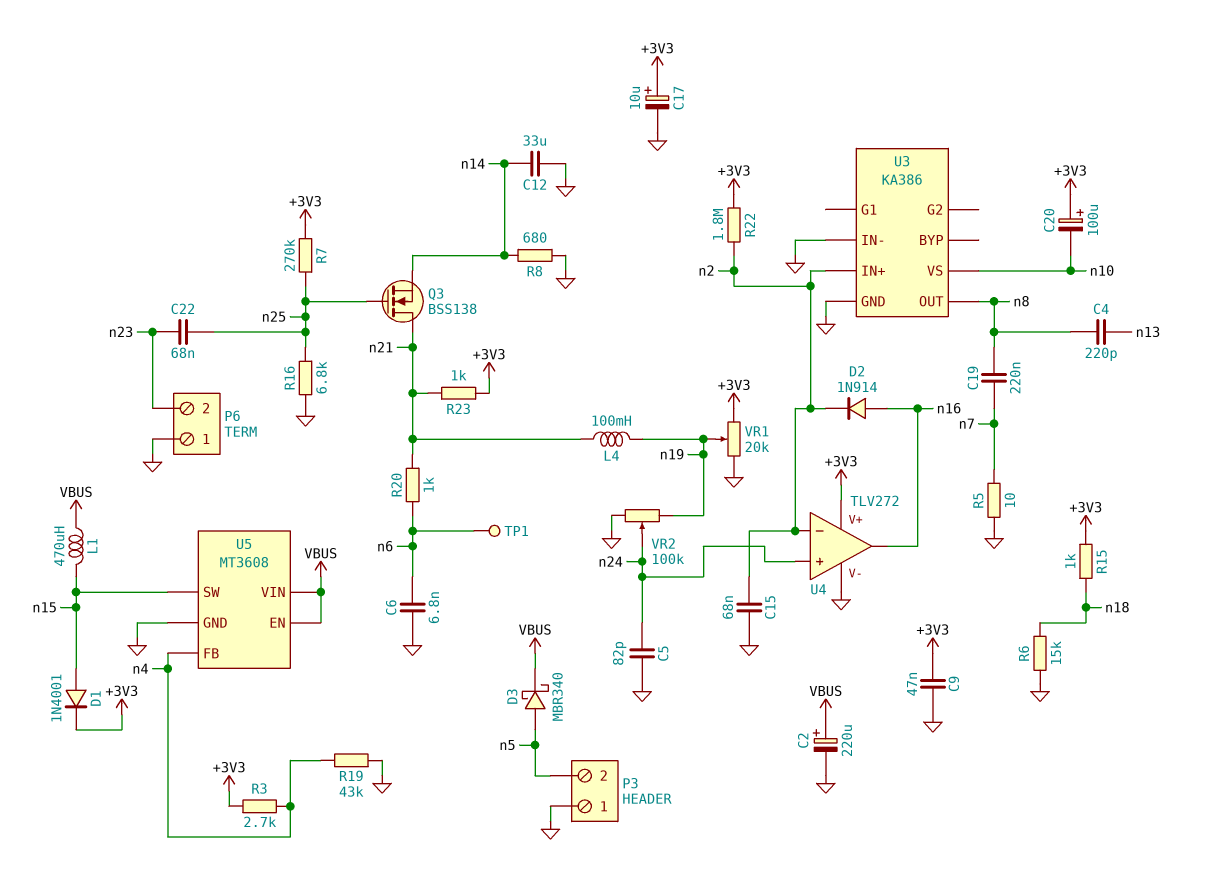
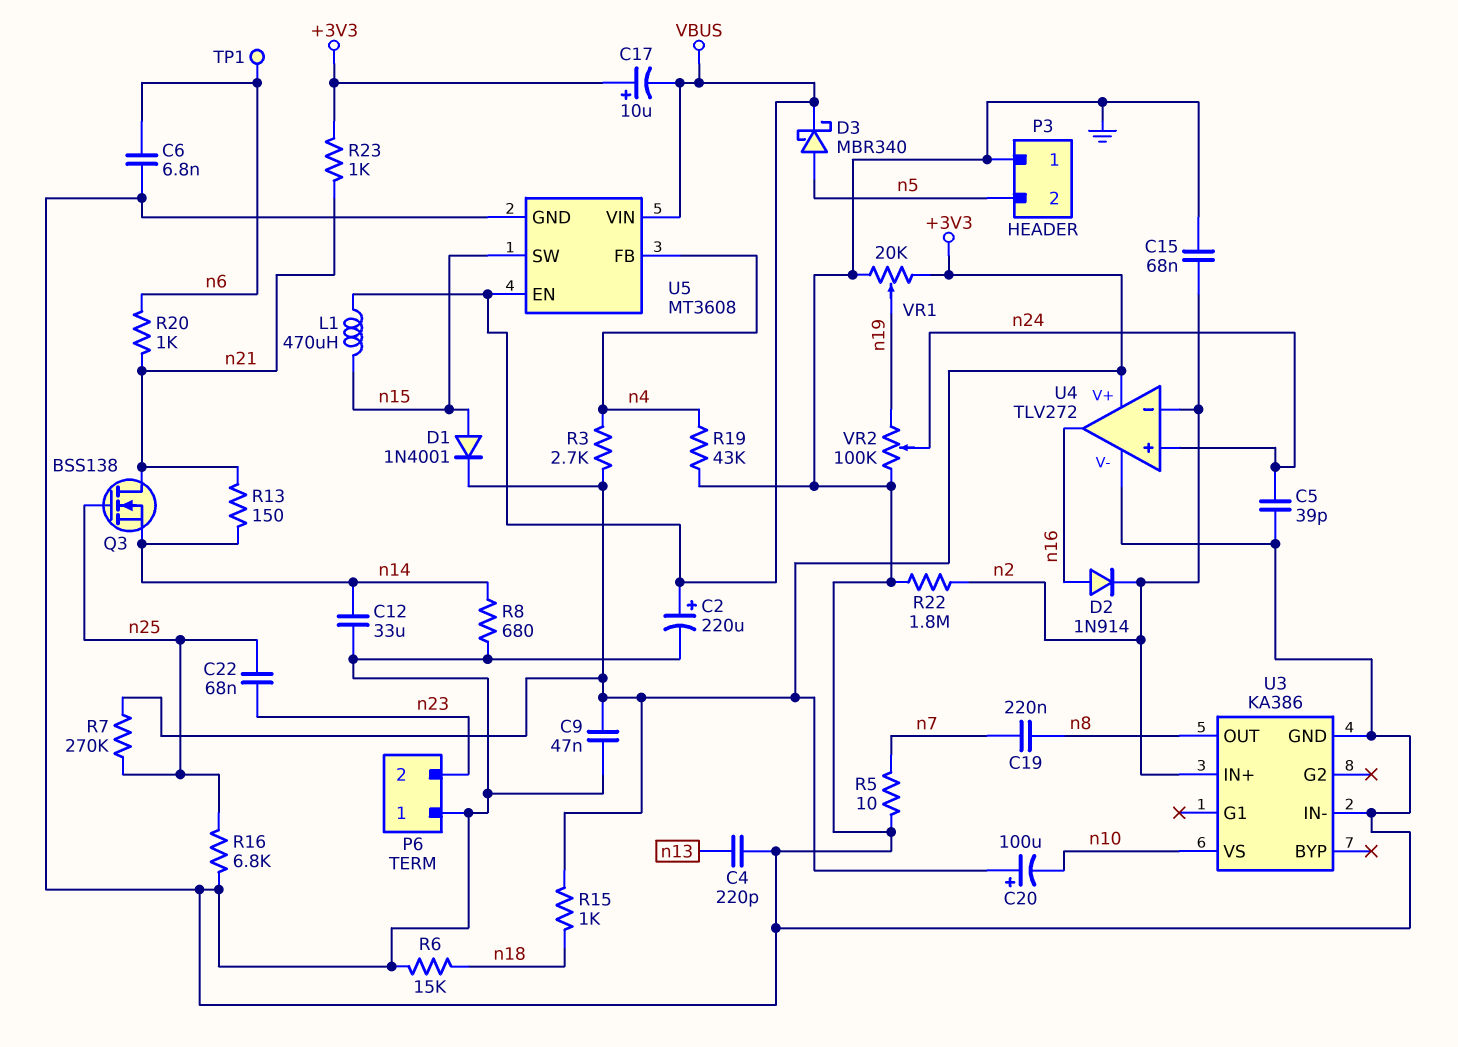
C4: 220pF (n8, n13) -> 220pF (GND, n13)
C5: 82pF (GND, n24) -> 39pF (GND, n24)
C17: 10uF (plus +3V3, minus GND) -> 10uF (plus +3V3, minus VBUS)
L4: 100mH (n19, n21) -> none
R13: none -> 150 (n14, n21)
R22: 1.8M (+3V3, n2) -> 1.8M (GND, n2)

